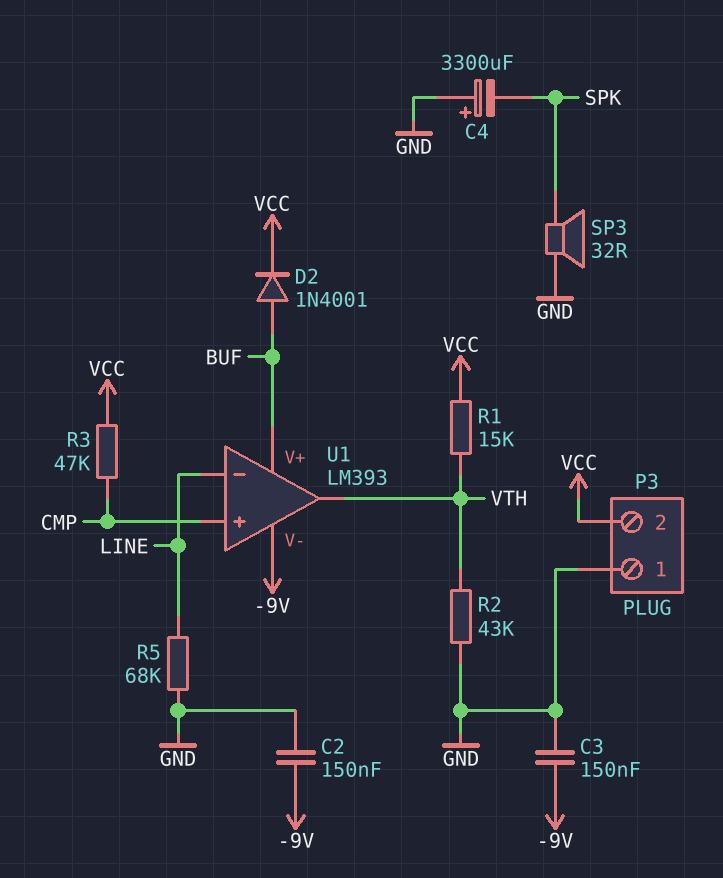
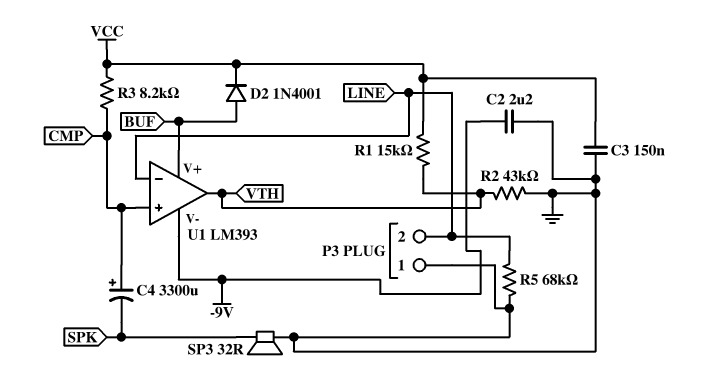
C2: 150nF (-9V, GND) -> 2.2uF (-9V, GND)
C3: 150nF (-9V, GND) -> 150nF (GND, VCC)
C4: 3300uF (plus GND, minus SPK) -> 3300uF (plus CMP, minus SPK)
P3 pin 2: VCC -> LINE
R3: 47k (CMP, VCC) -> 8.2k (CMP, VCC)

